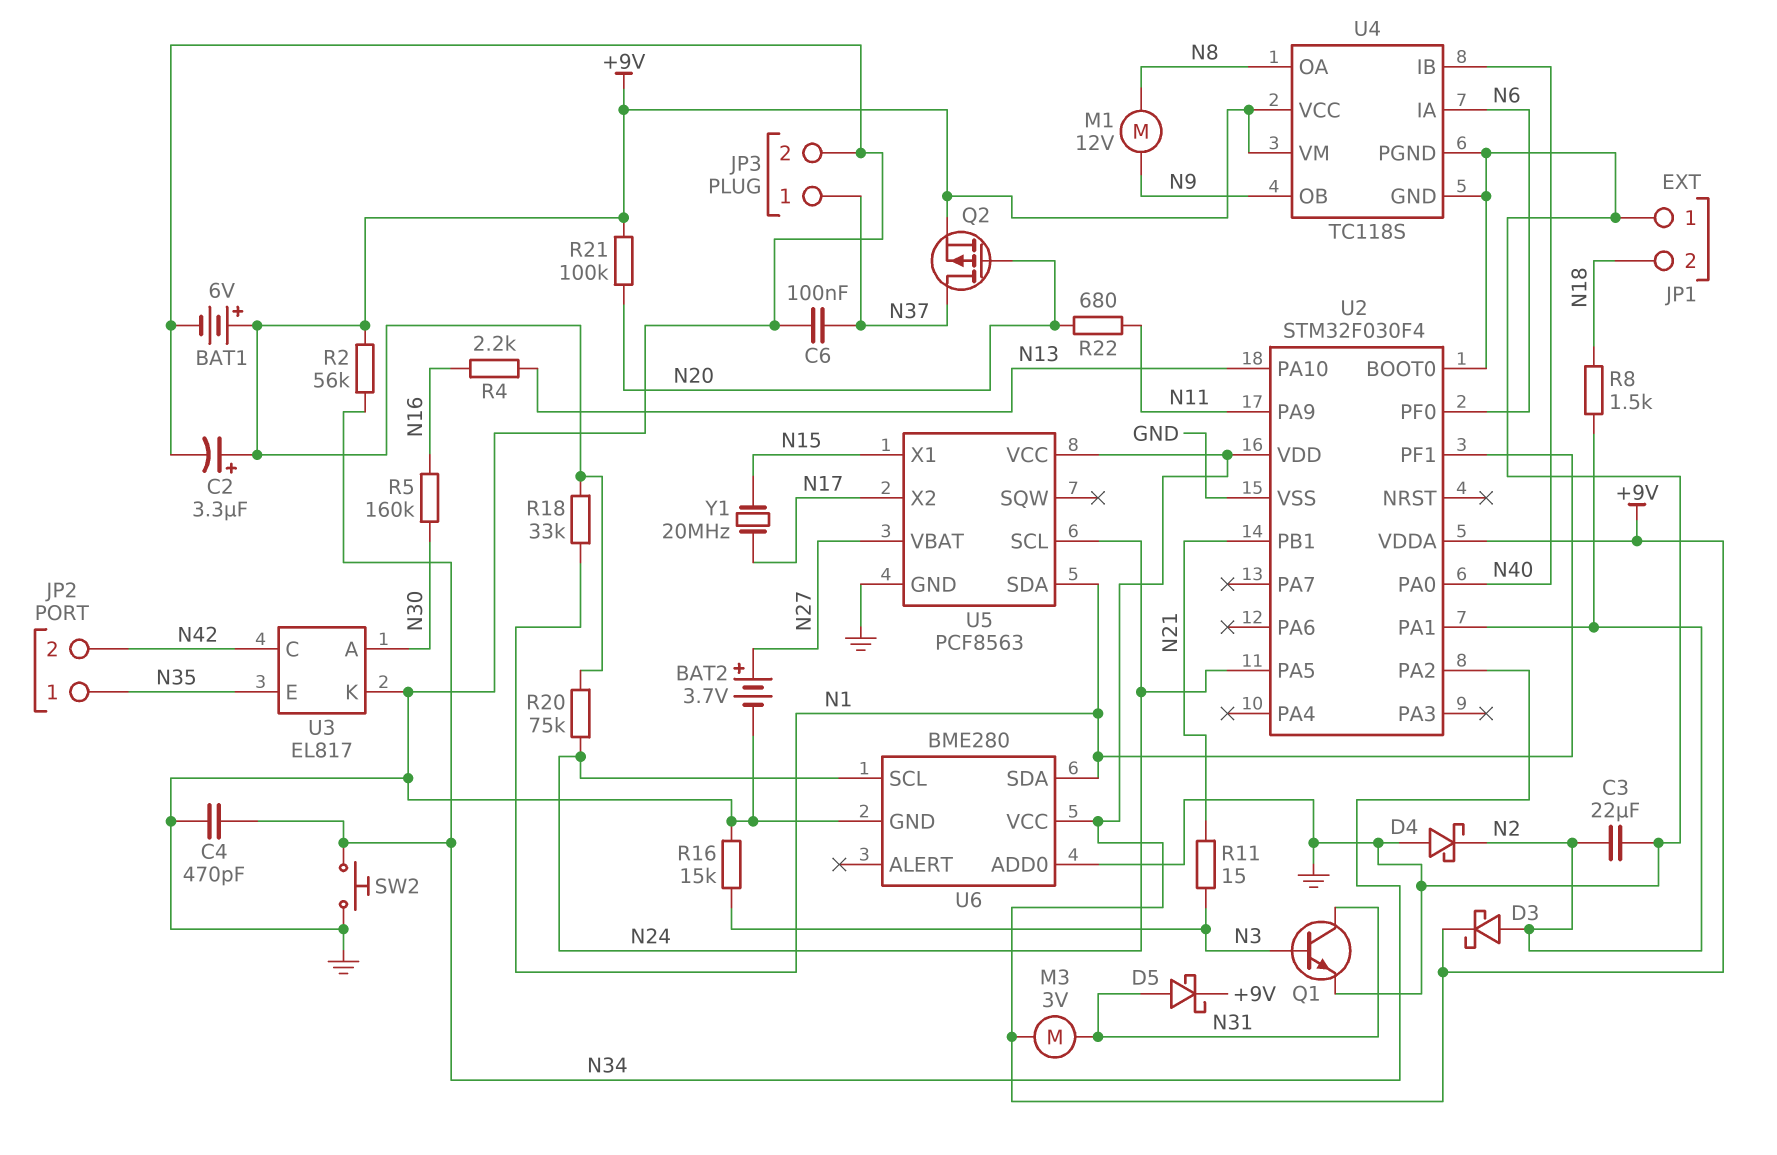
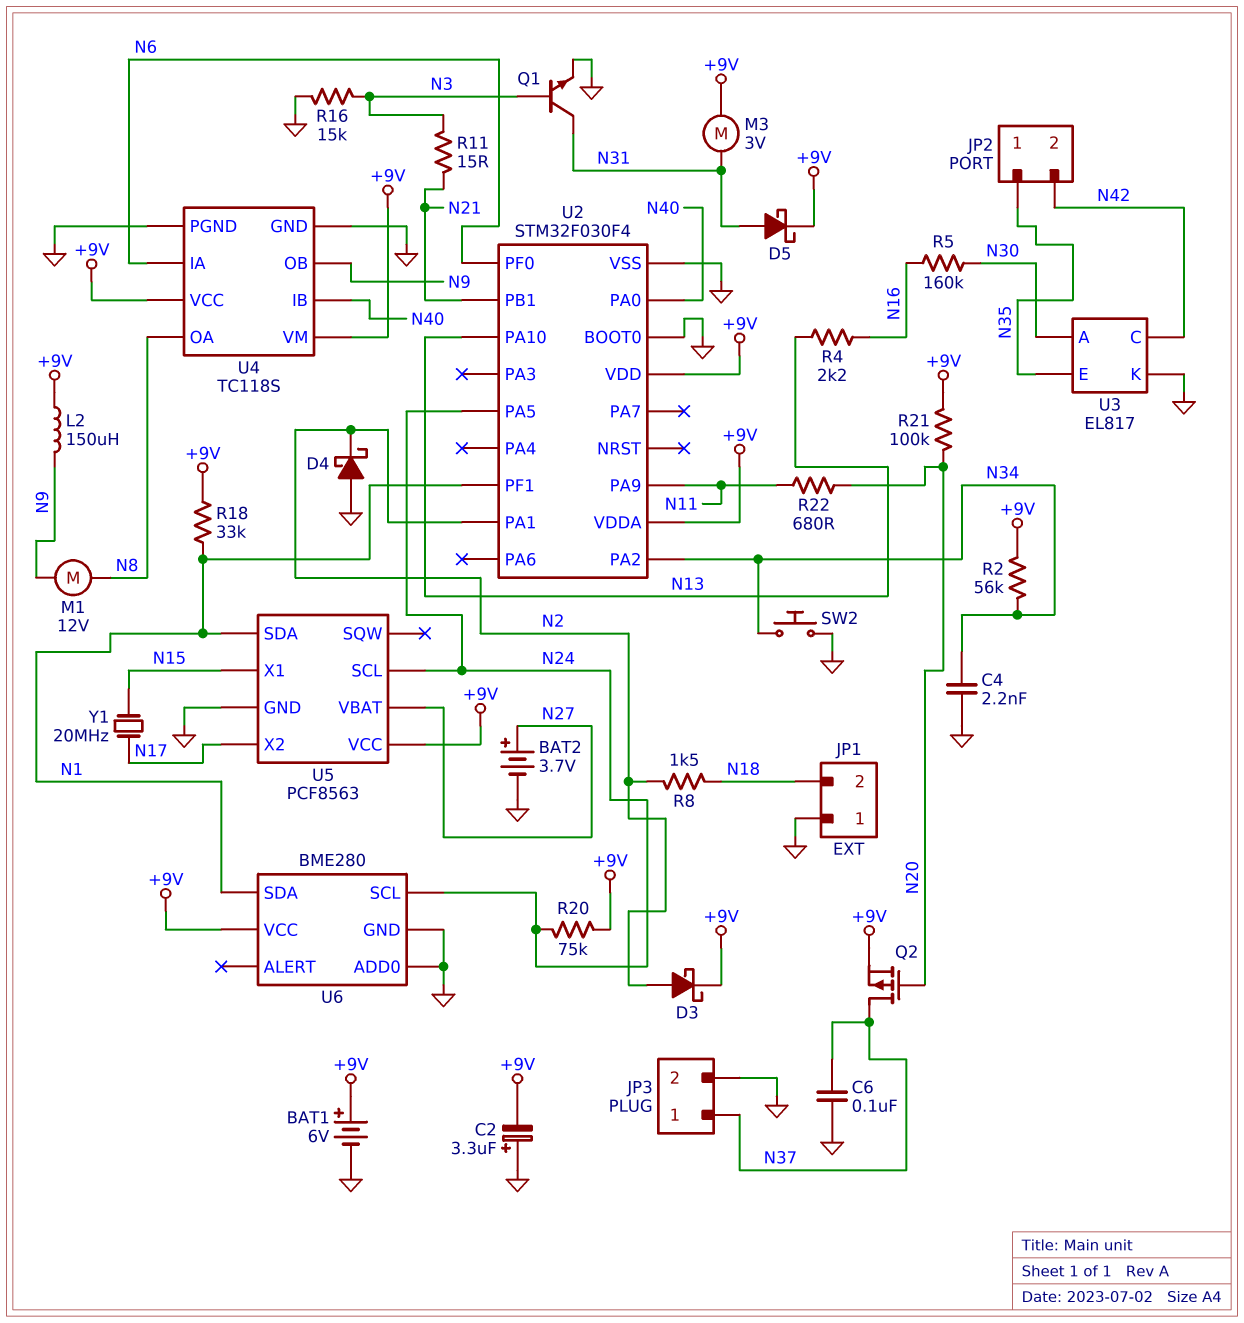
C2: 3.3uF (plus +9V, minus GND) -> 3.3uF (plus GND, minus +9V)
C3: 22uF (GND, N2) -> none
C4: 470pF (GND, N34) -> 2.2nF (GND, N34)
L2: none -> 150uH (+9V, N9)

